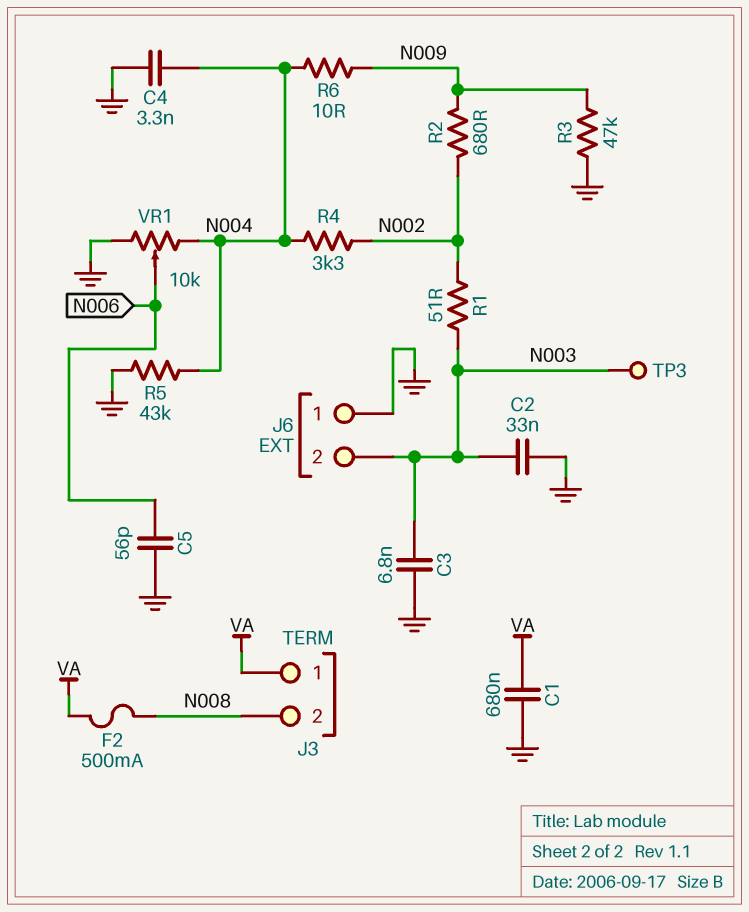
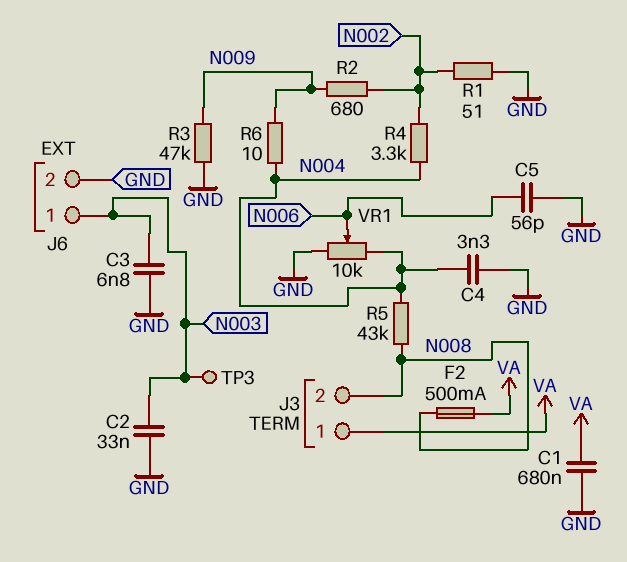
J6 pin 1: GND -> N003
J6 pin 2: N003 -> GND
R1: 51 (N002, N003) -> 51 (GND, N002)
R5: 43k (GND, N004) -> 43k (N004, N008)

